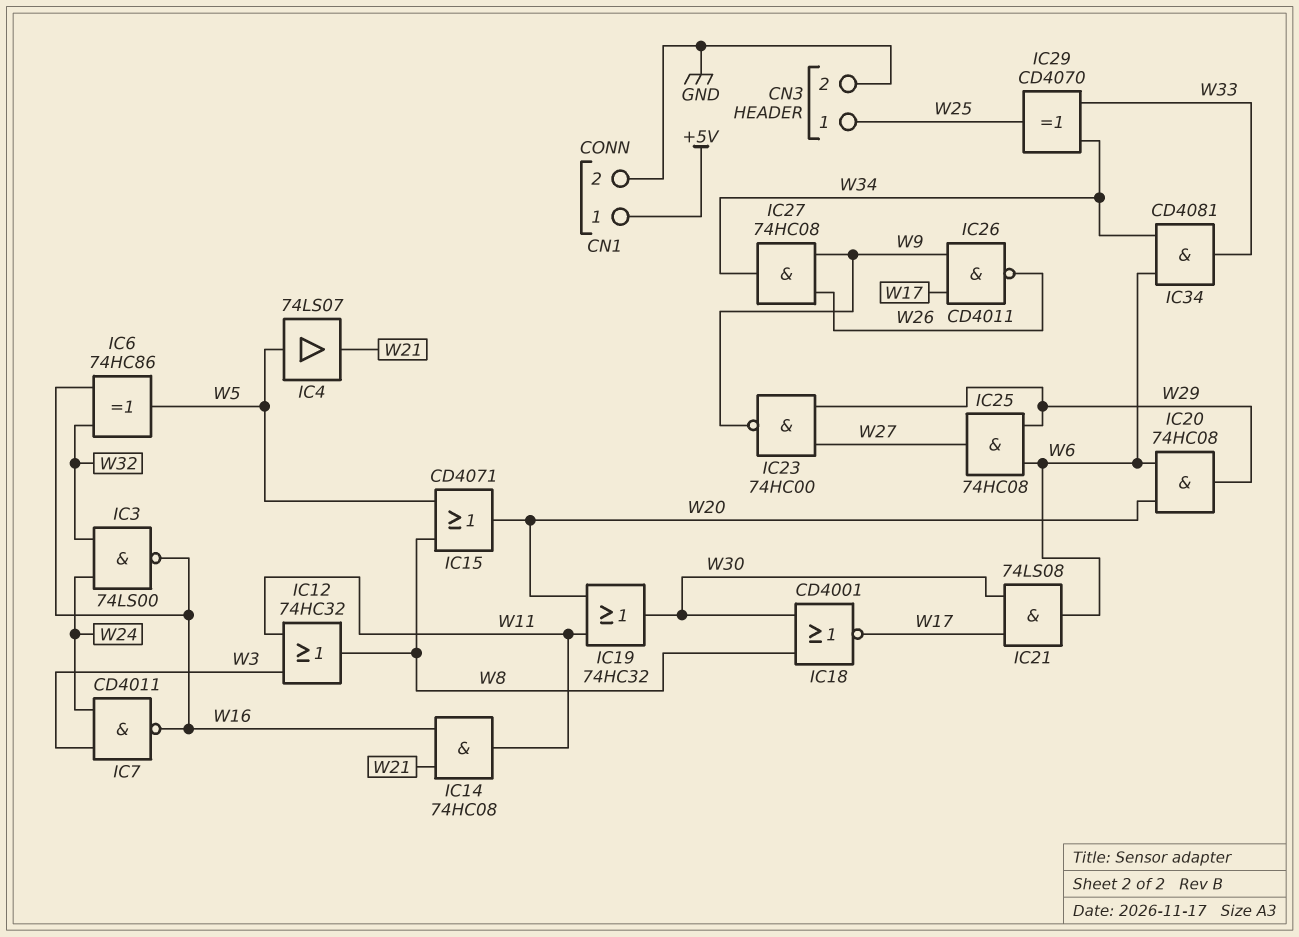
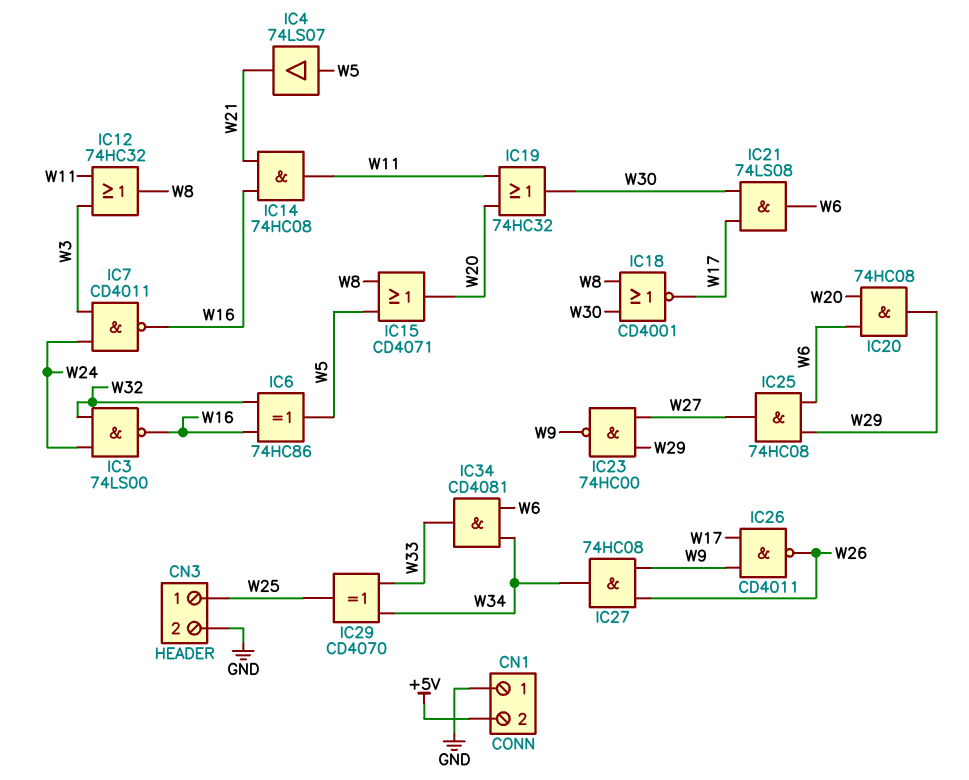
CN1 pin 1: +5V -> GND
CN1 pin 2: GND -> +5V

